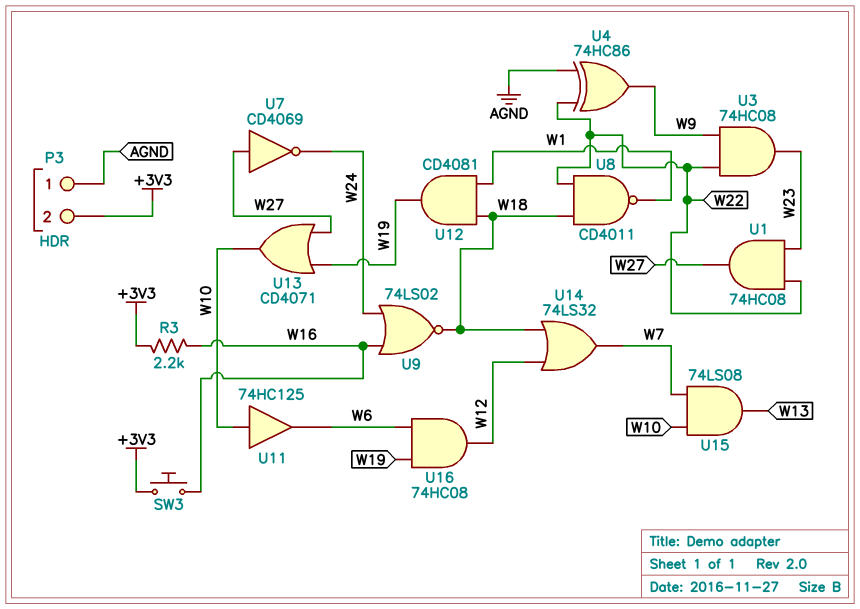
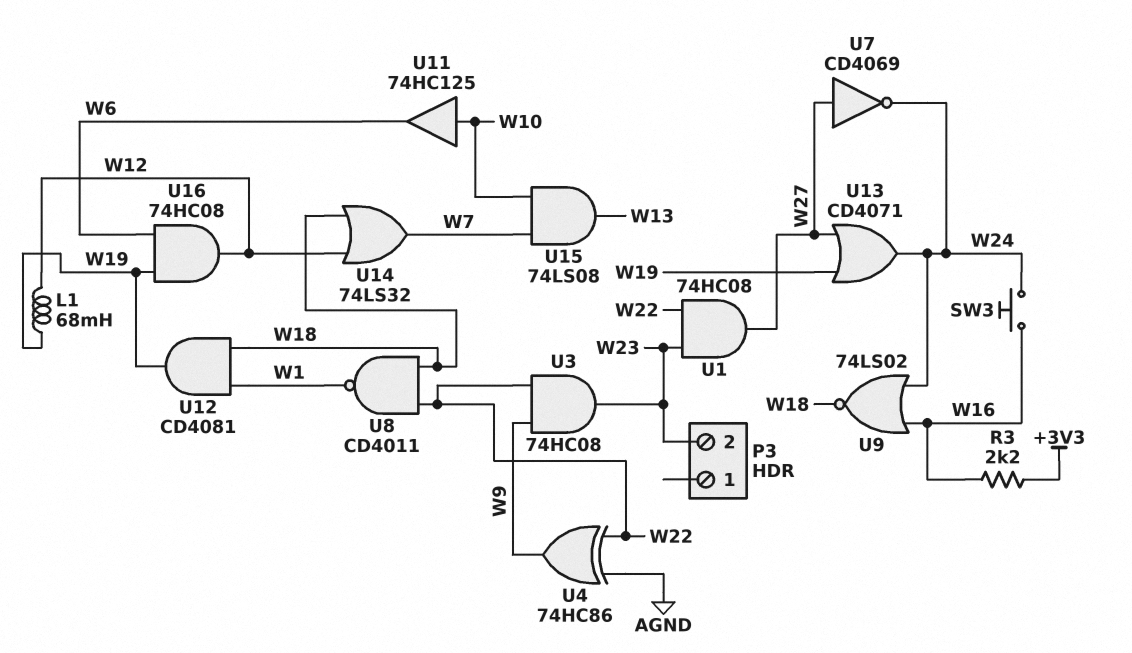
L1: none -> 68mH (W12, W19)
P3 pin 1: AGND -> none
P3 pin 2: +3V3 -> W23
SW3: button (+3V3, W16) -> button (W16, W24)
U13: OR CD4071 (in W19, in W27, out W10) -> OR CD4071 (in W19, in W27, out W24)

